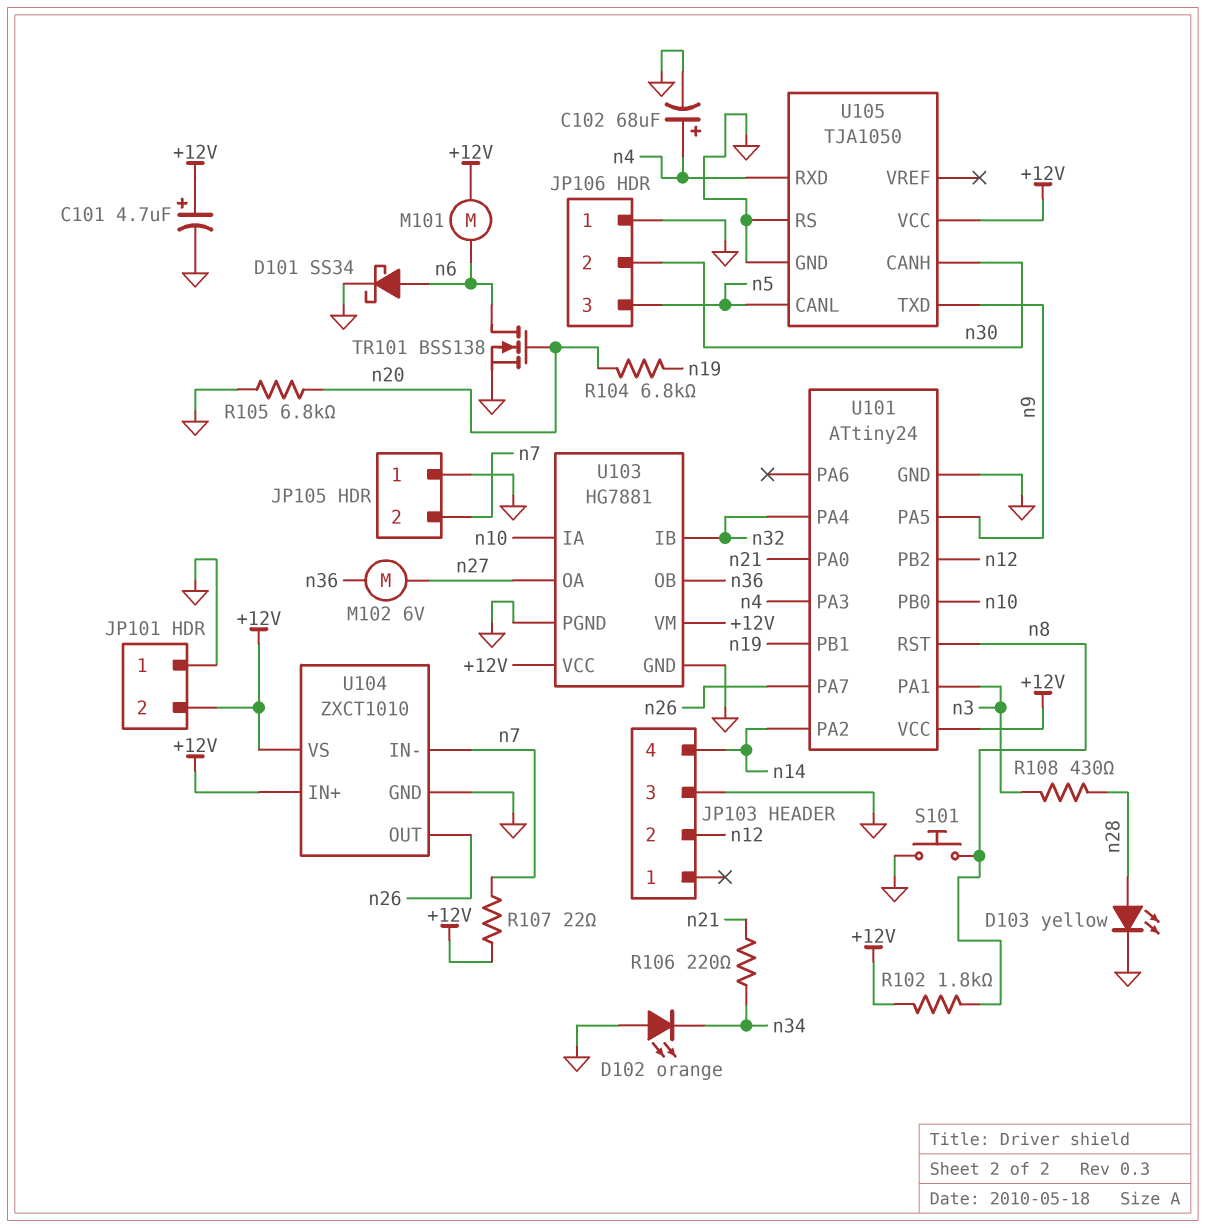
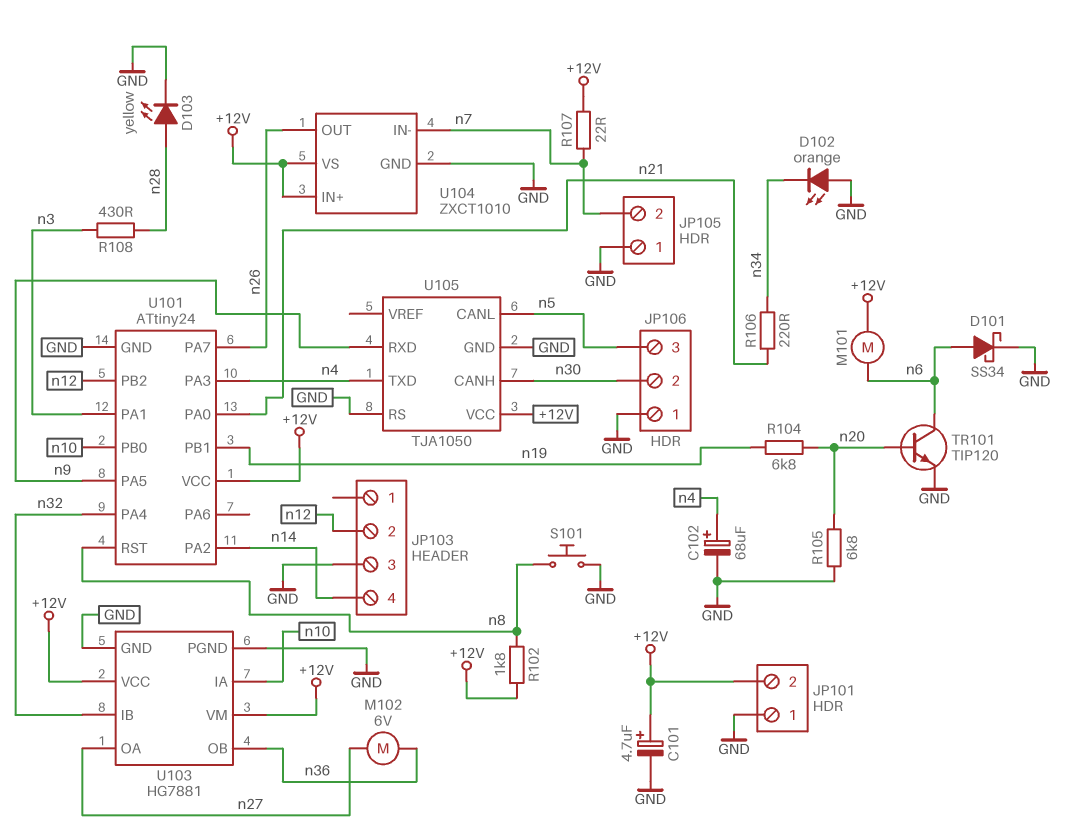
TR101: NMOS BSS138 (G n20, D n6, S GND) -> NPN TIP120 (B n20, C n6, E GND)
U105 pin RXD: n4 -> n9
U105 pin TXD: n9 -> n4

